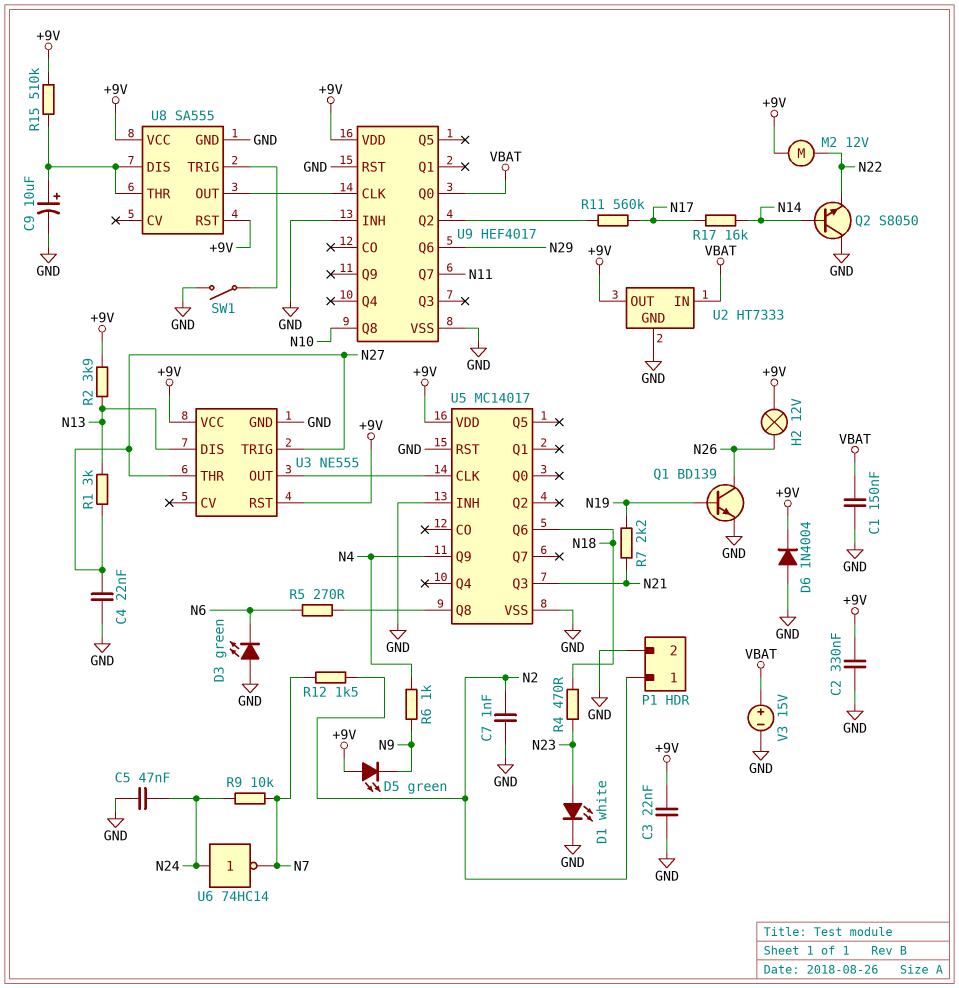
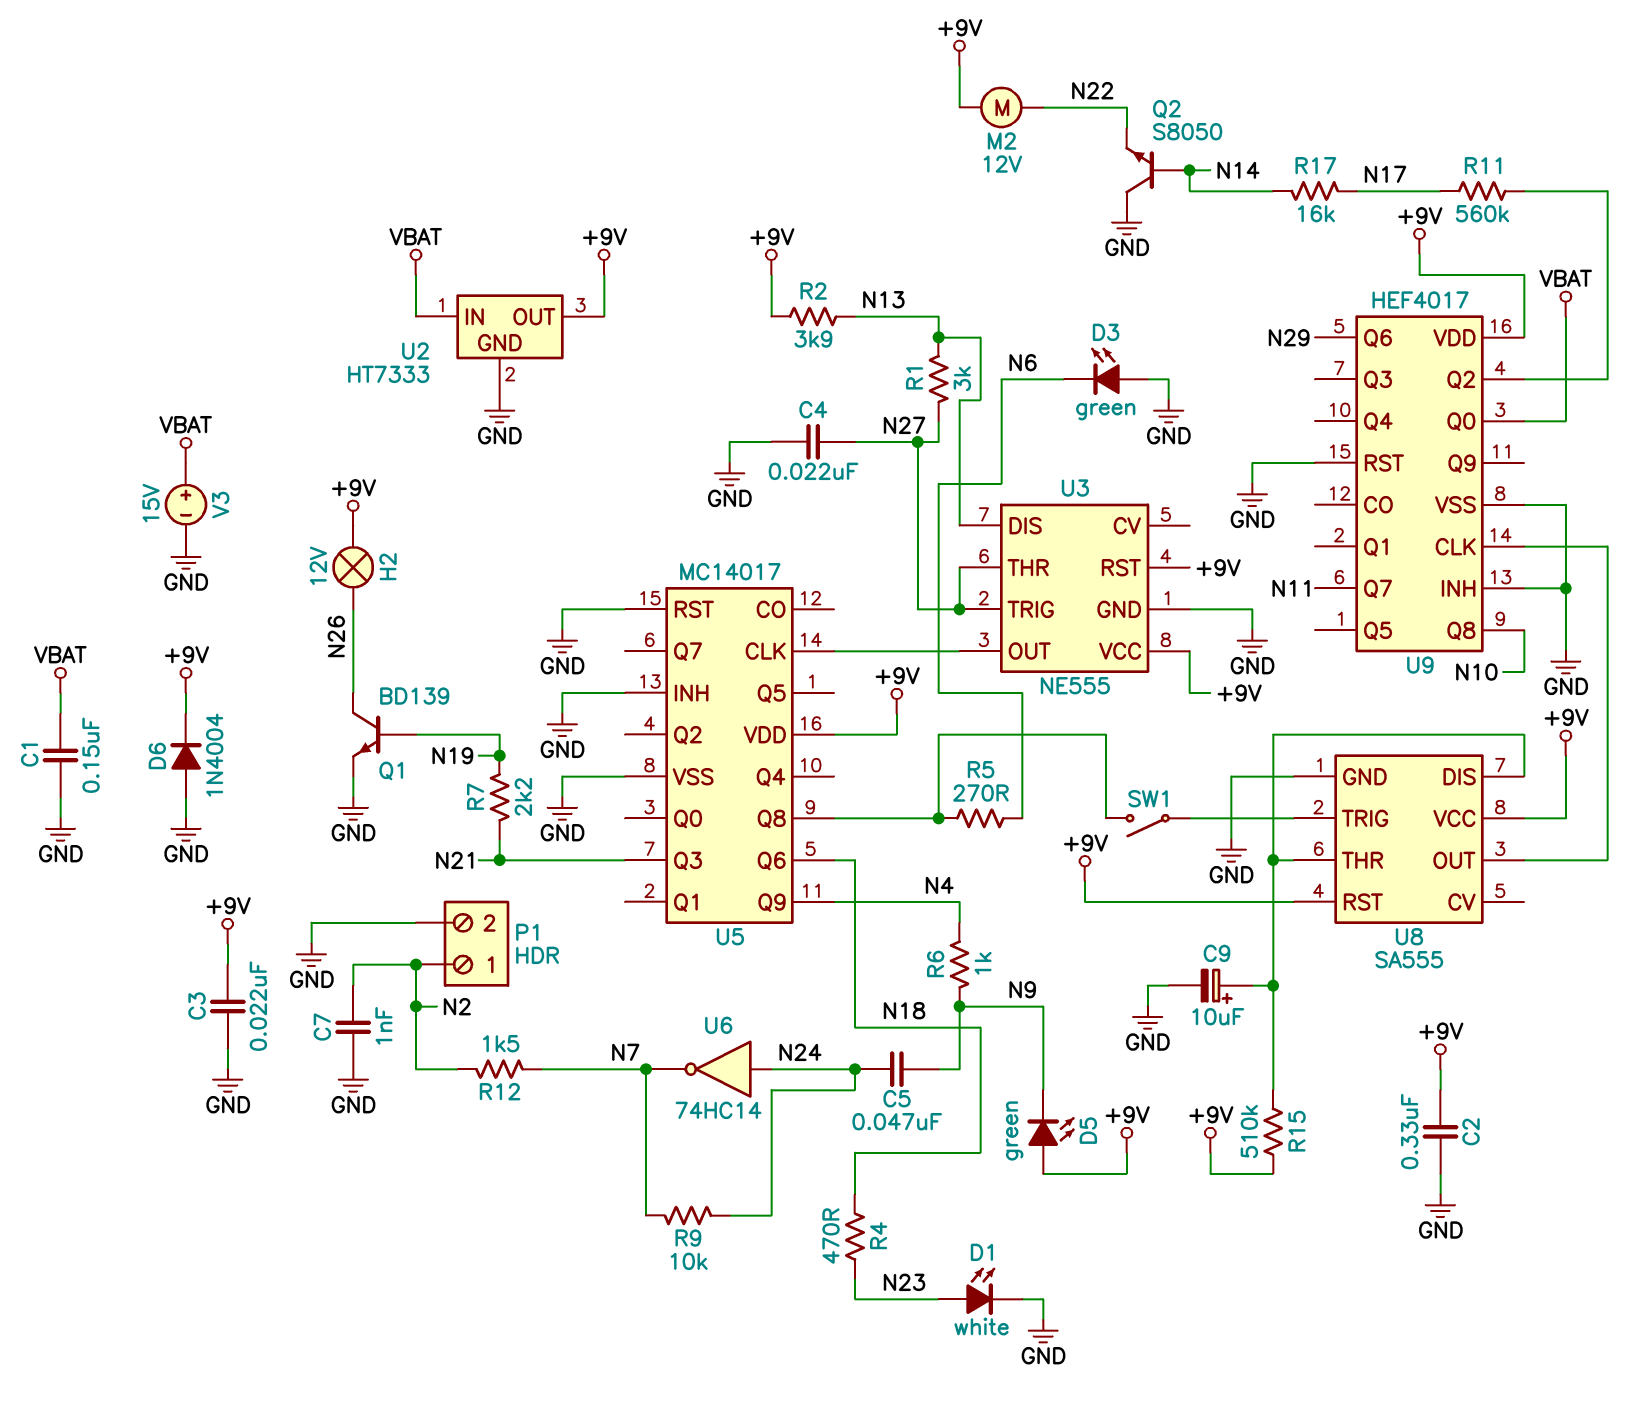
C5: 47nF (GND, N24) -> 47nF (N9, N24)
SW1: switch (GND, U8/TRIG) -> switch (U5/Q8, U8/TRIG)

